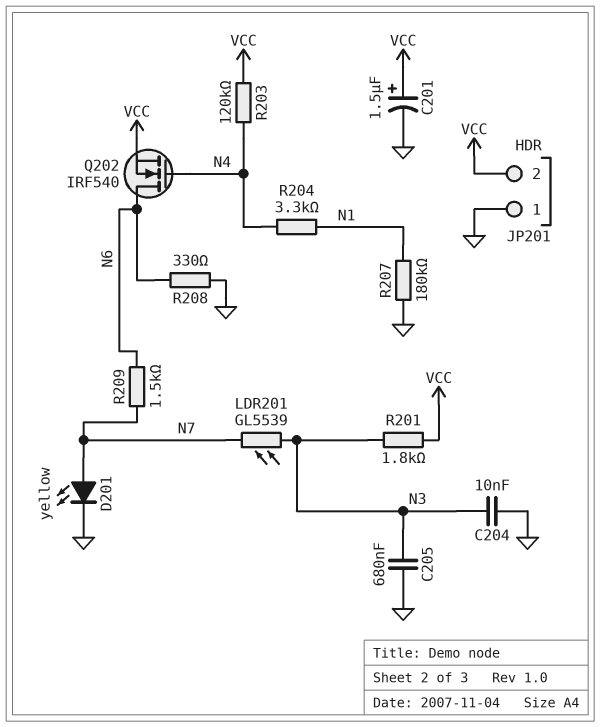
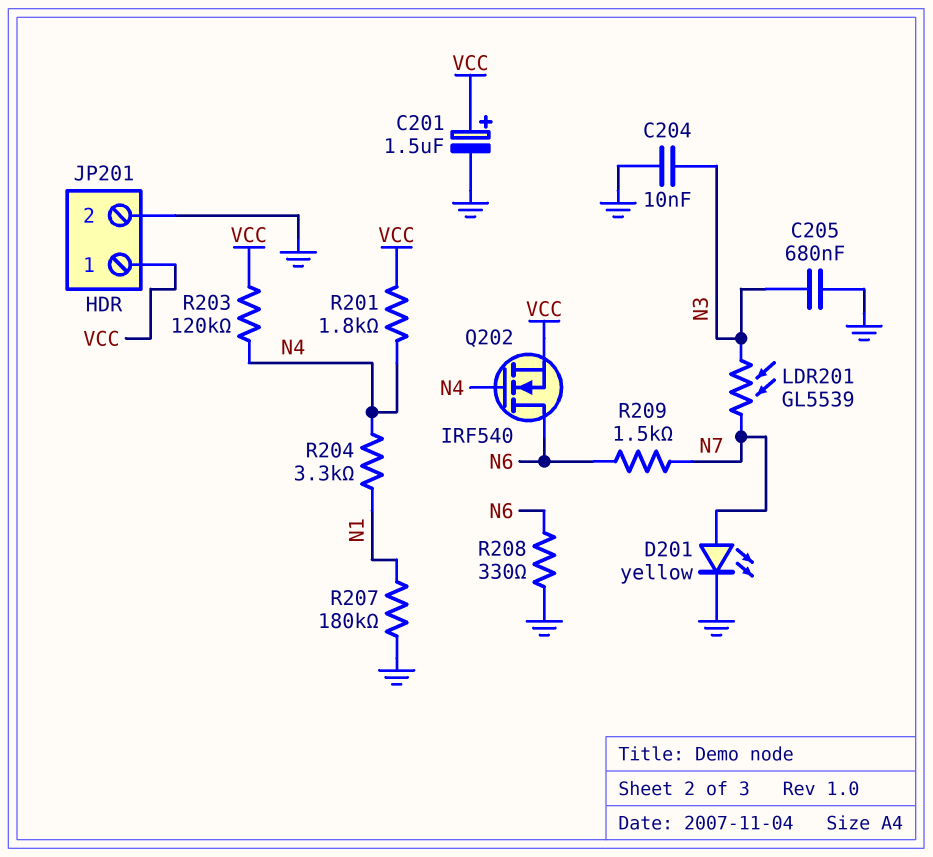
JP201 pin 1: GND -> VCC
JP201 pin 2: VCC -> GND
R201: 1.8k (N3, VCC) -> 1.8k (N4, VCC)

